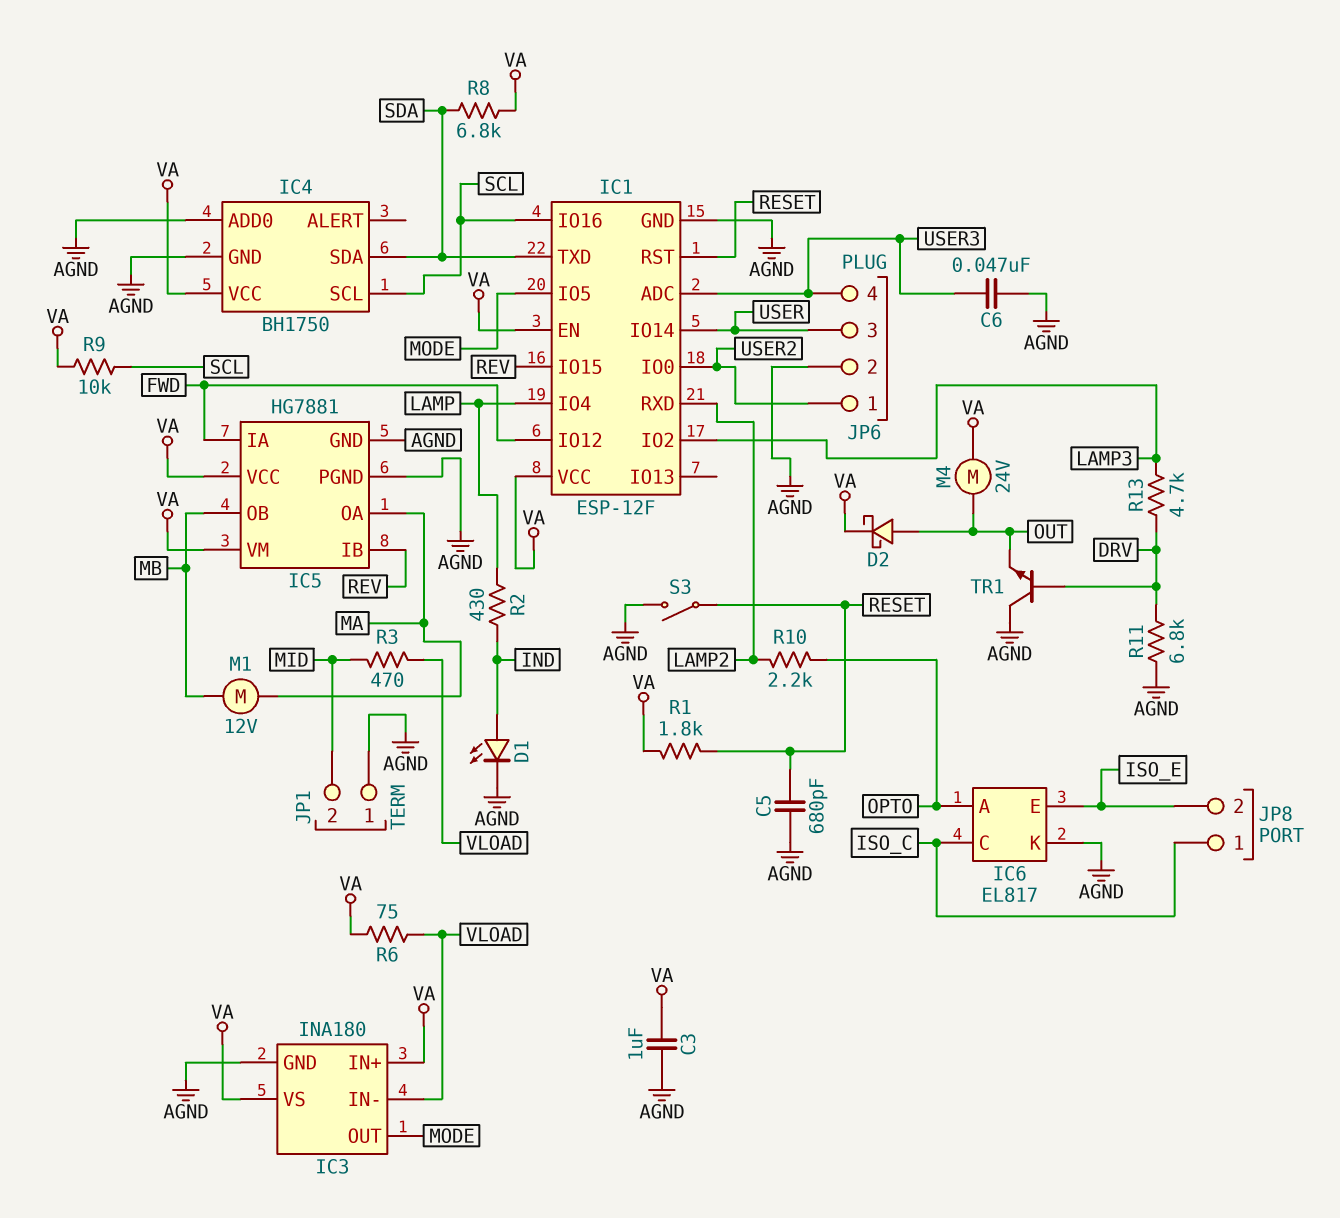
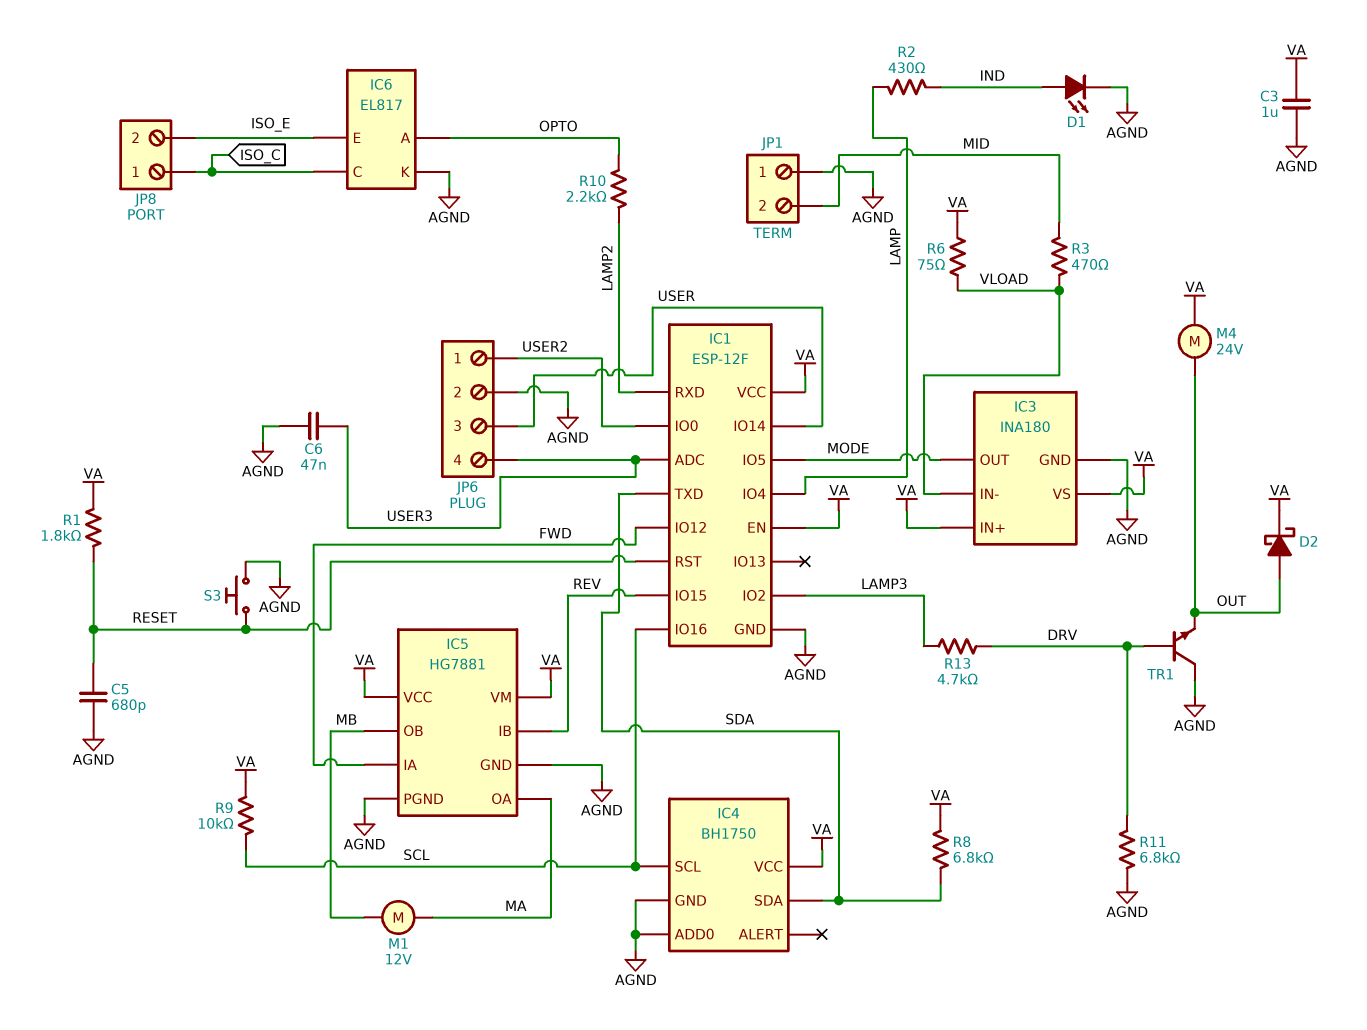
S3: switch (AGND, RESET) -> button (AGND, RESET)

